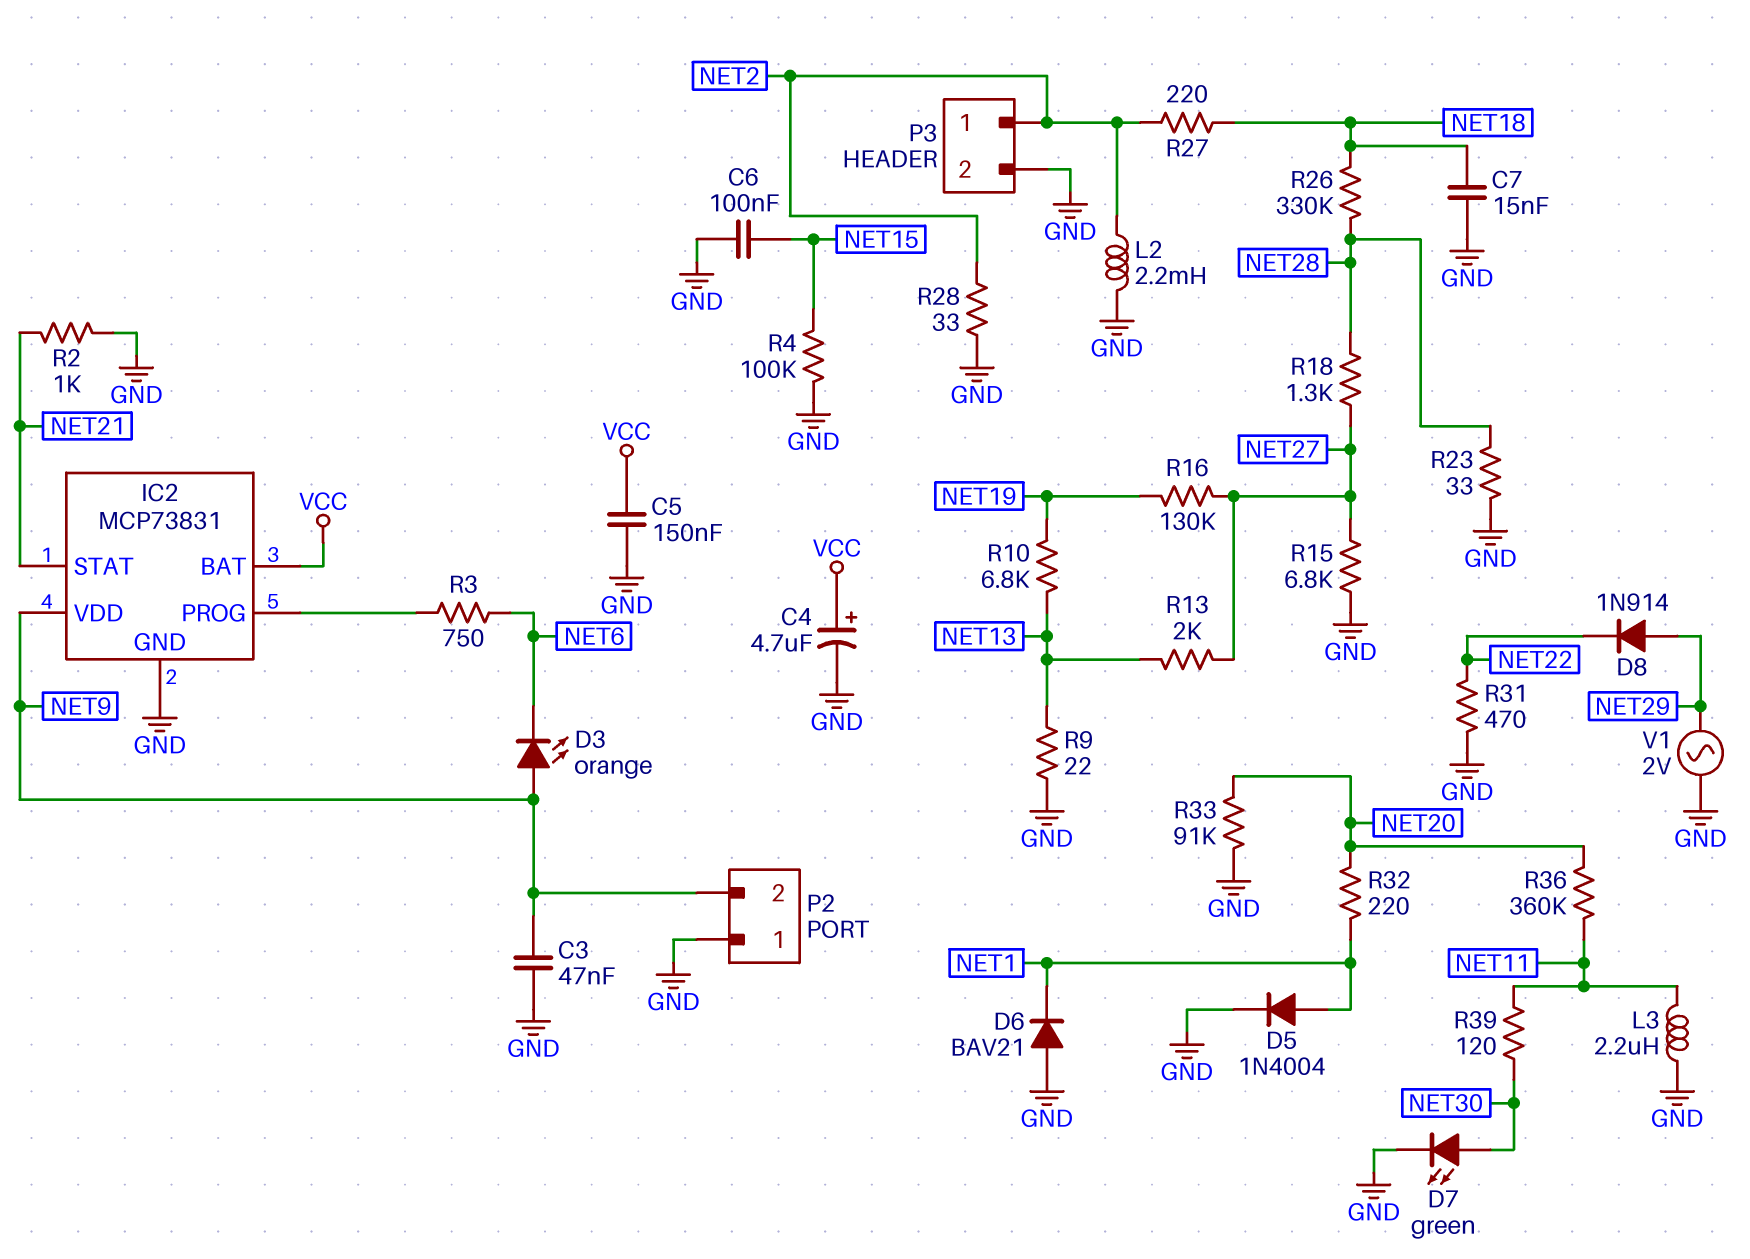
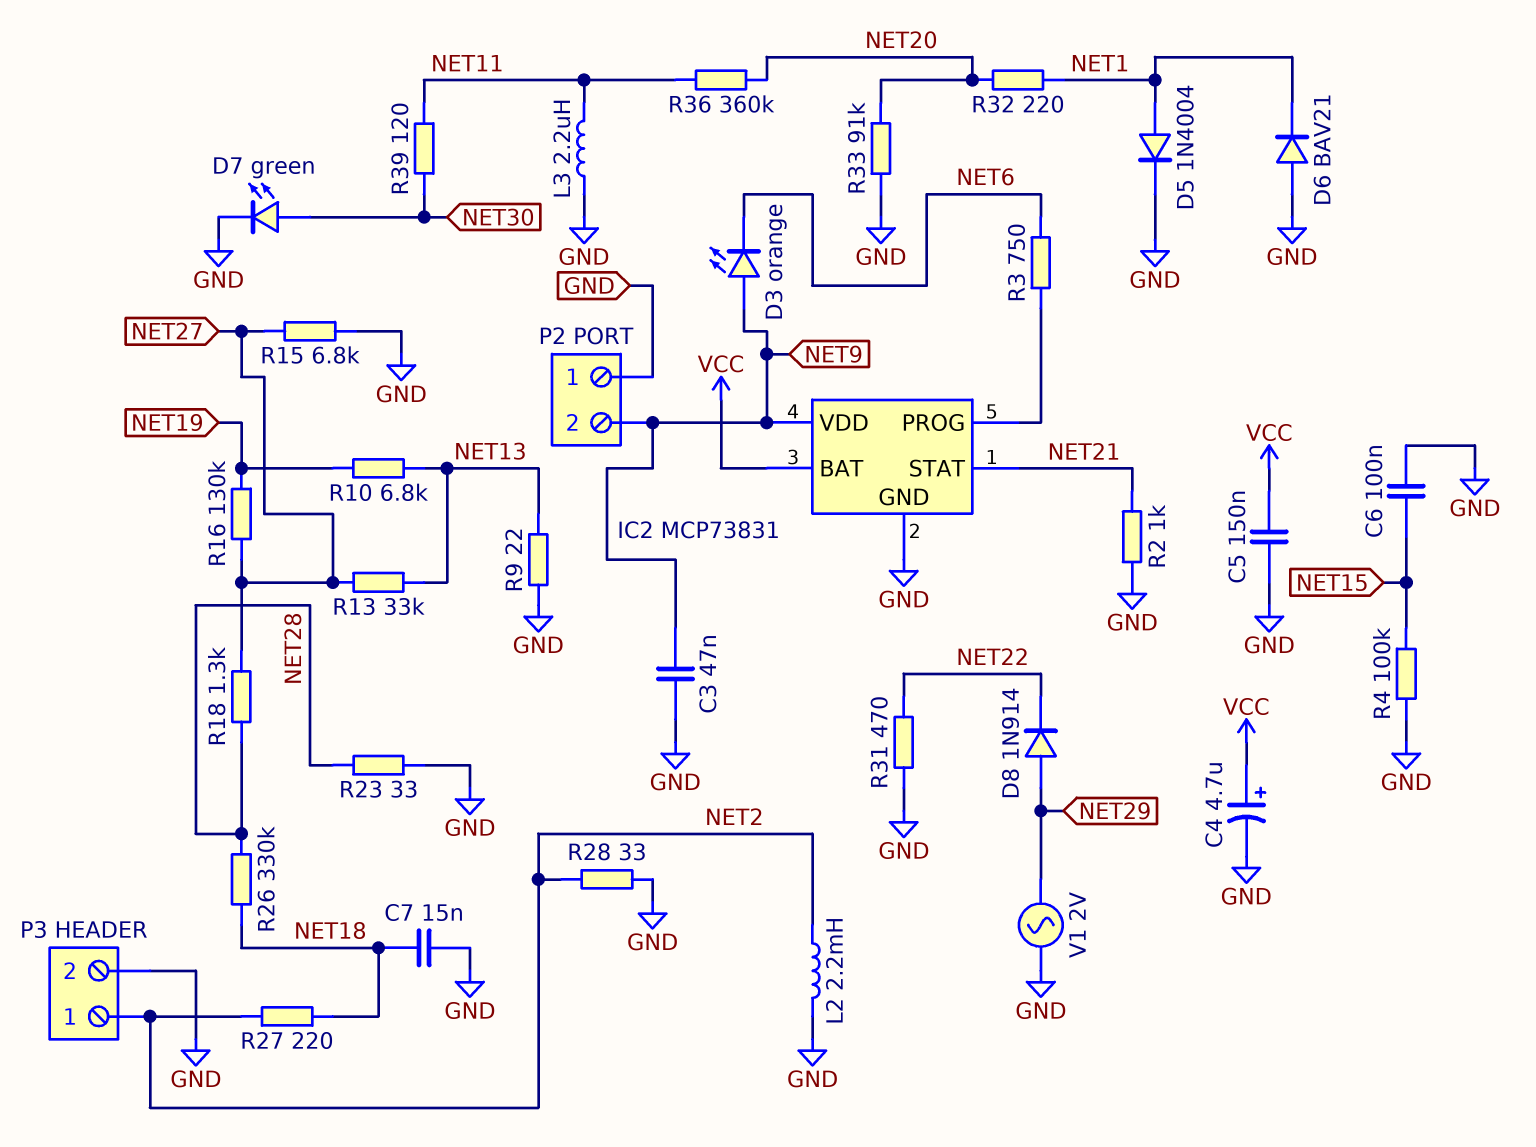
R13: 2k (NET13, NET27) -> 33k (NET13, NET27)

